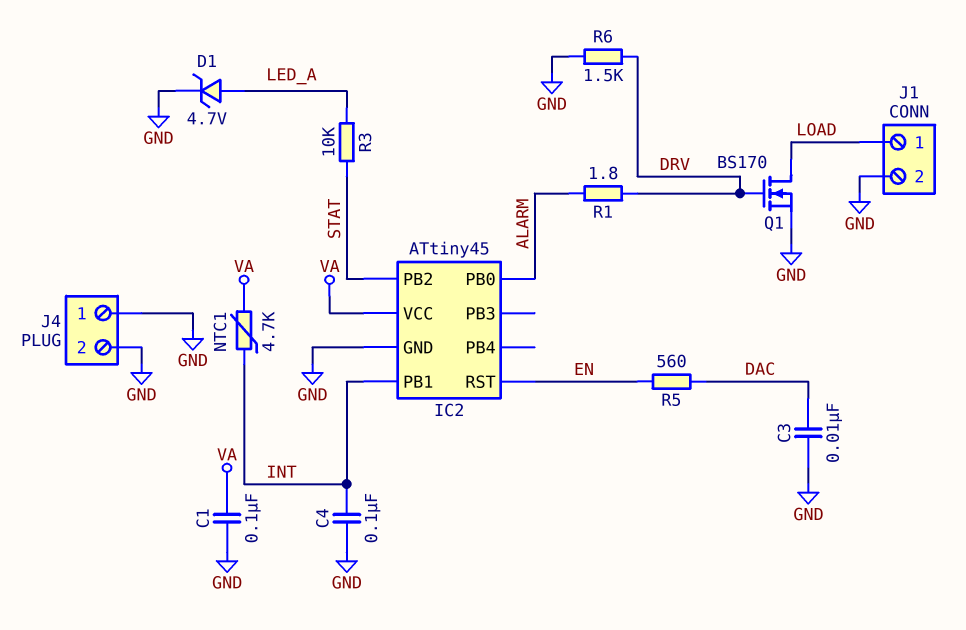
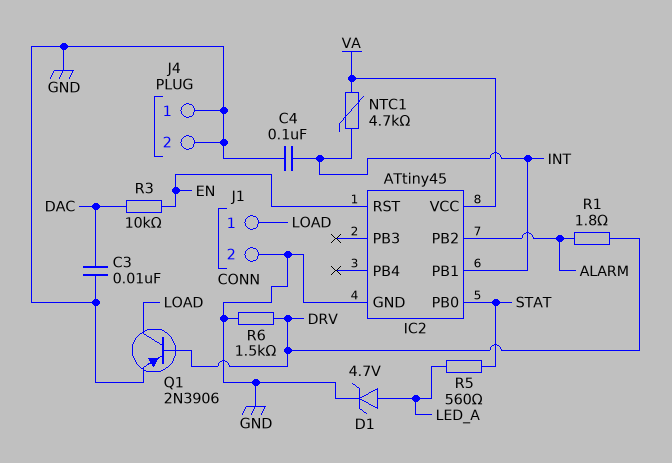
C1: 100nF (GND, VA) -> none
IC2 pin PB0: ALARM -> STAT
IC2 pin PB2: STAT -> ALARM
Q1: NMOS BS170 (G DRV, D LOAD, S GND) -> PNP 2N3906 (B DRV, C LOAD, E GND)
R3: 10k (LED_A, STAT) -> 10k (DAC, EN)
R5: 560 (DAC, EN) -> 560 (LED_A, STAT)

